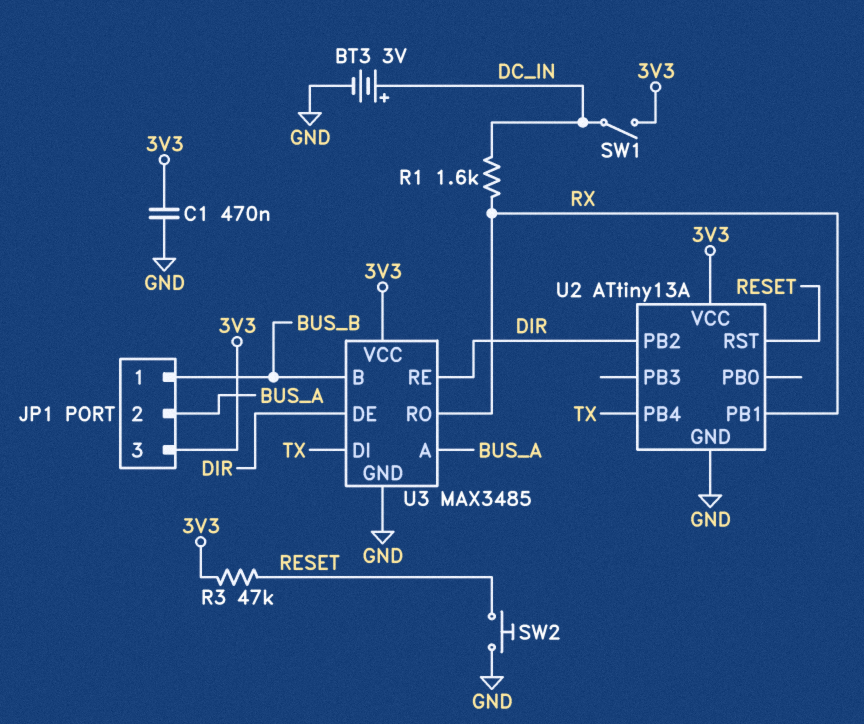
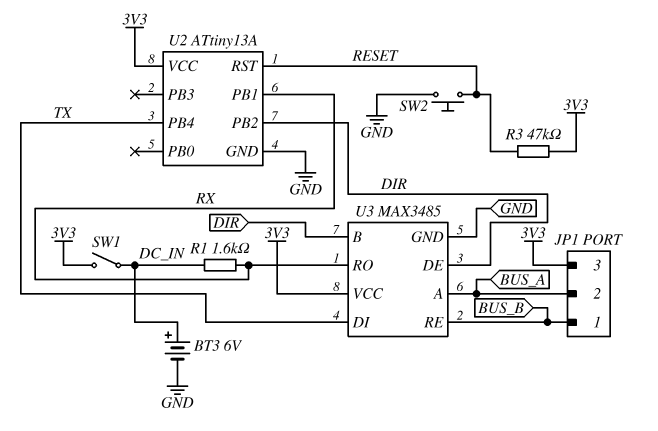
BT3: 3V (plus DC_IN, minus GND) -> 6V (plus DC_IN, minus GND)
C1: 470nF (3V3, GND) -> none
U3 pin B: BUS_B -> DIR
U3 pin RE: DIR -> BUS_B

